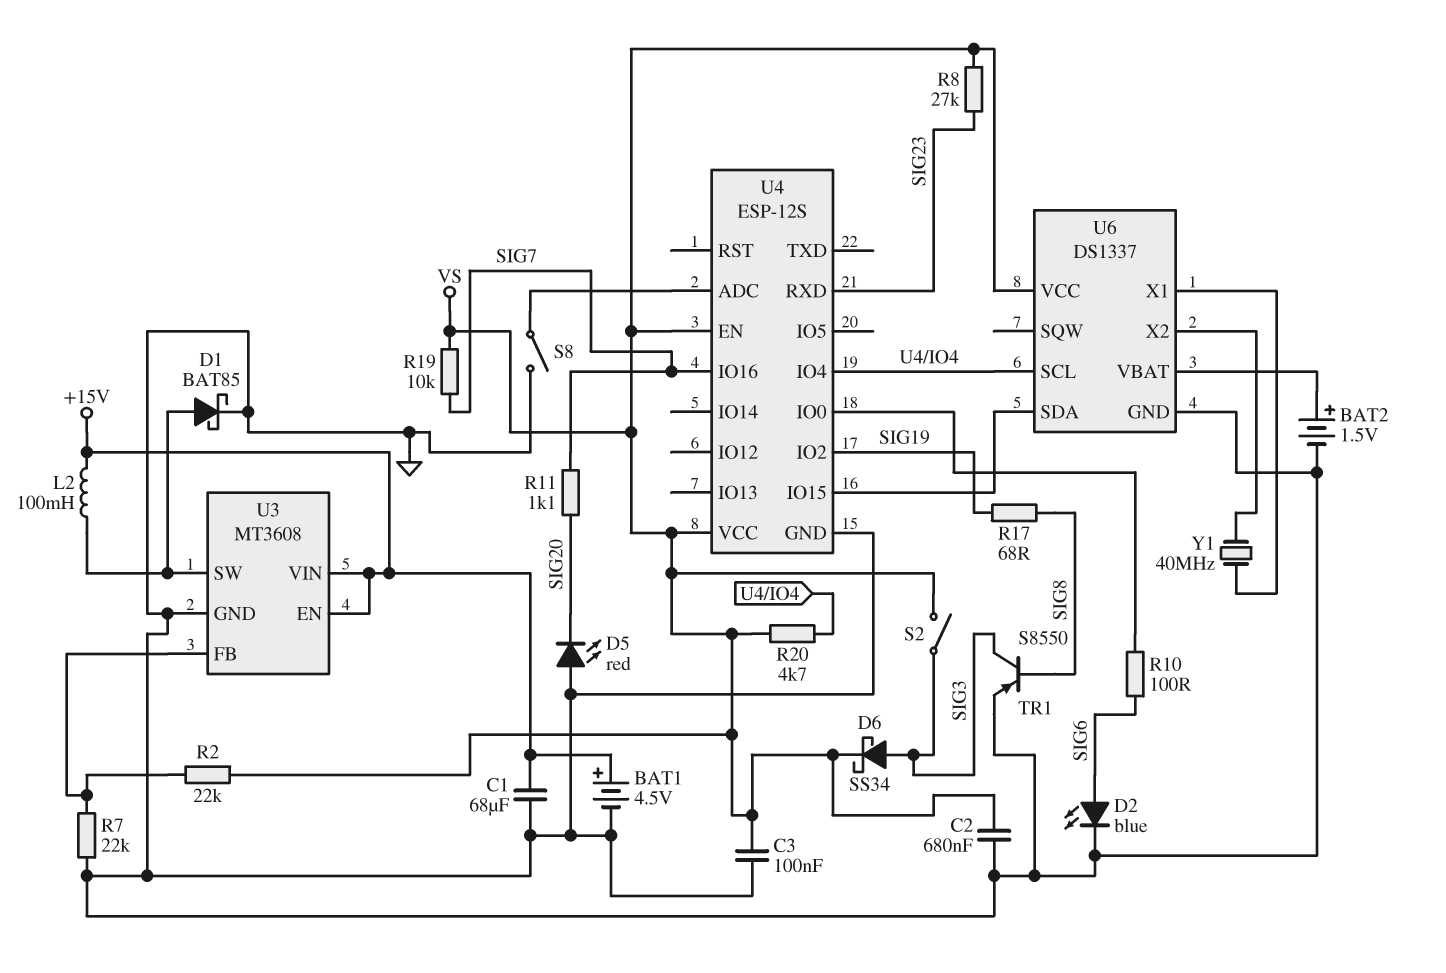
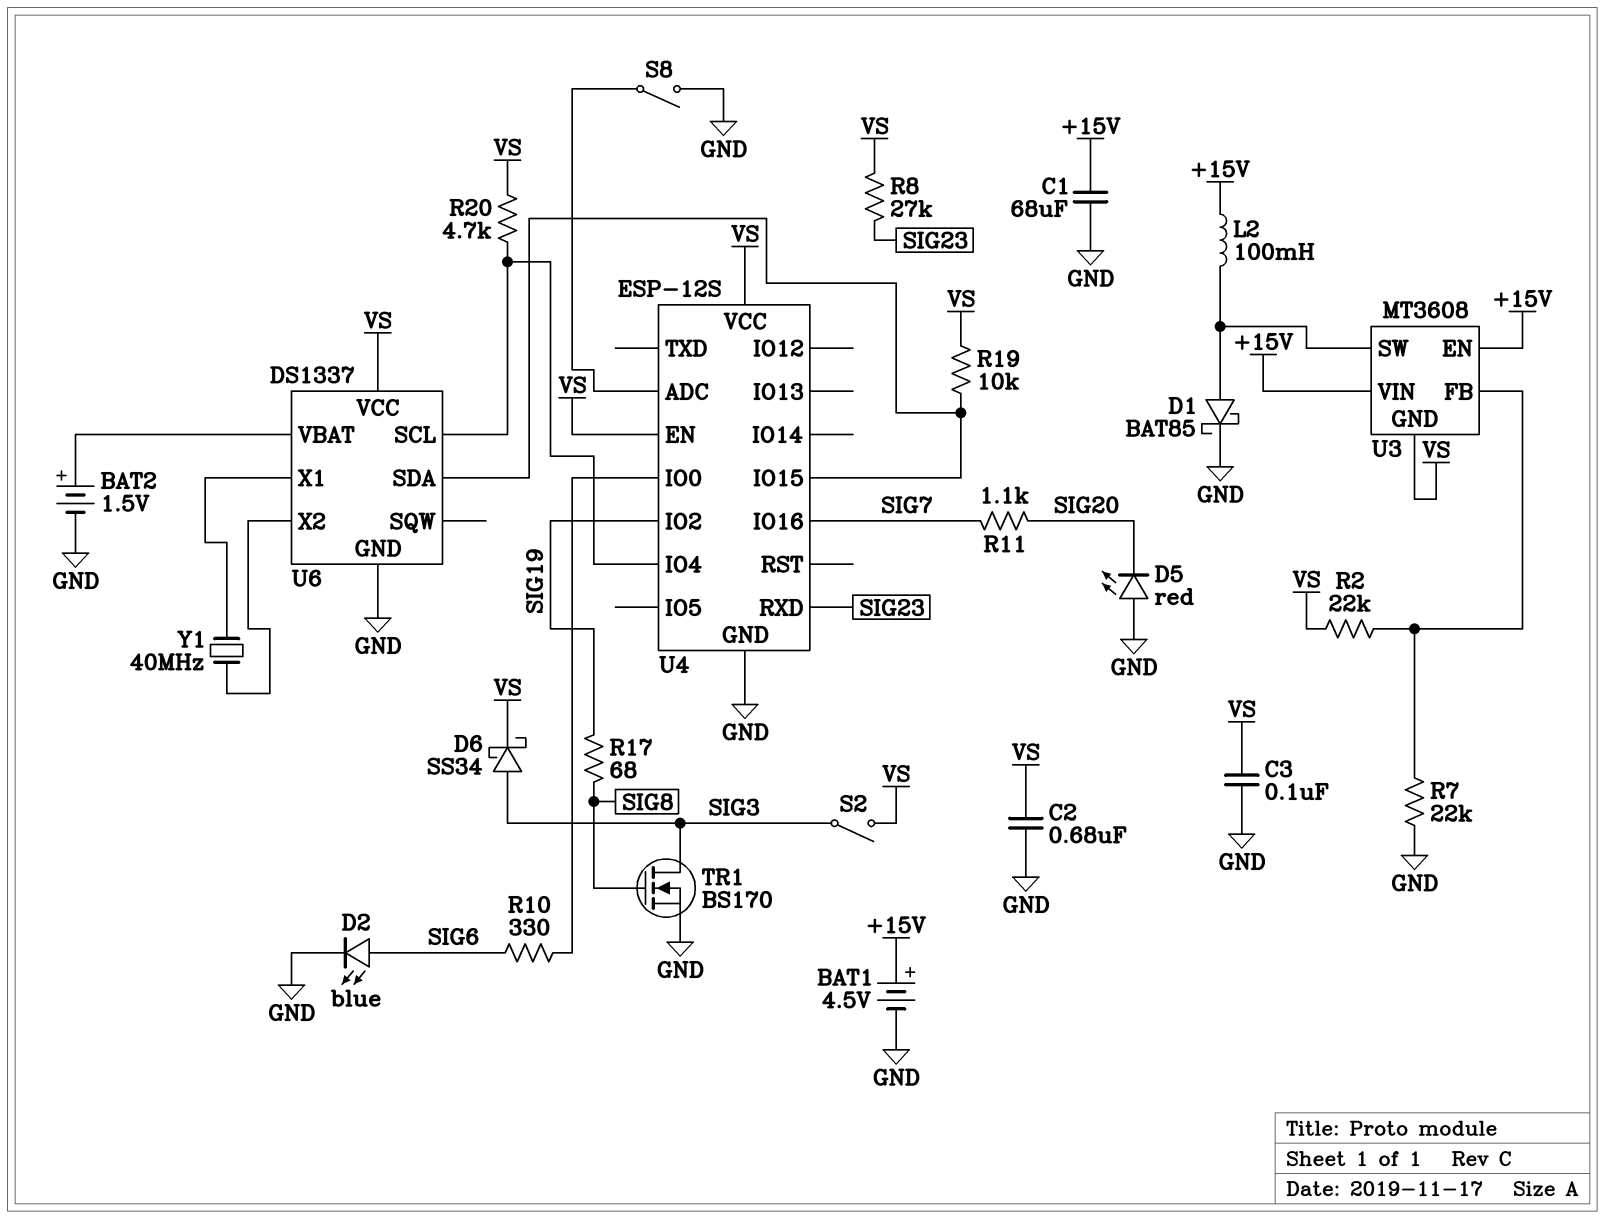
R10: 100 (SIG6, U4/IO0) -> 330 (SIG6, U4/IO0)
R19: 10k (SIG7, VS) -> 10k (U4/IO15, VS)
TR1: PNP S8550 (B SIG8, C SIG3, E GND) -> NMOS BS170 (G SIG8, D SIG3, S GND)
U3 pin GND: GND -> VS

